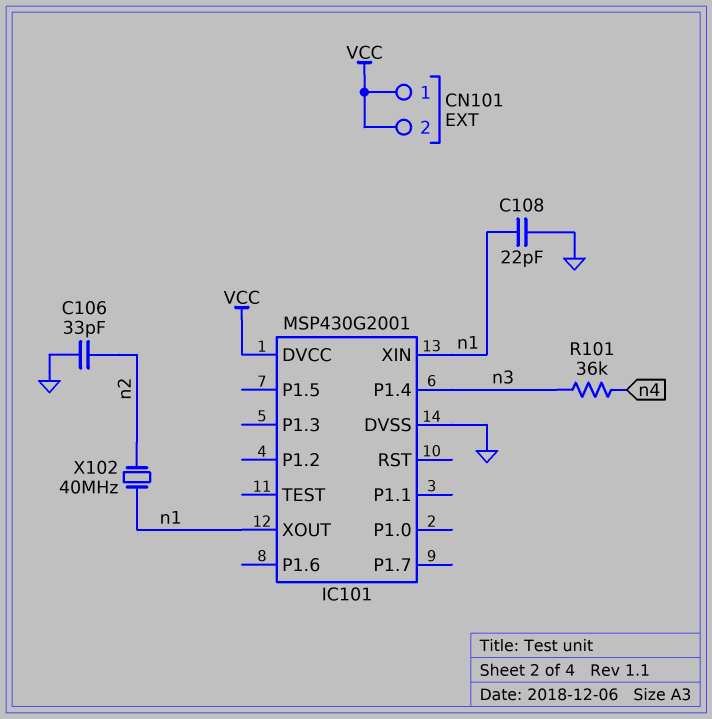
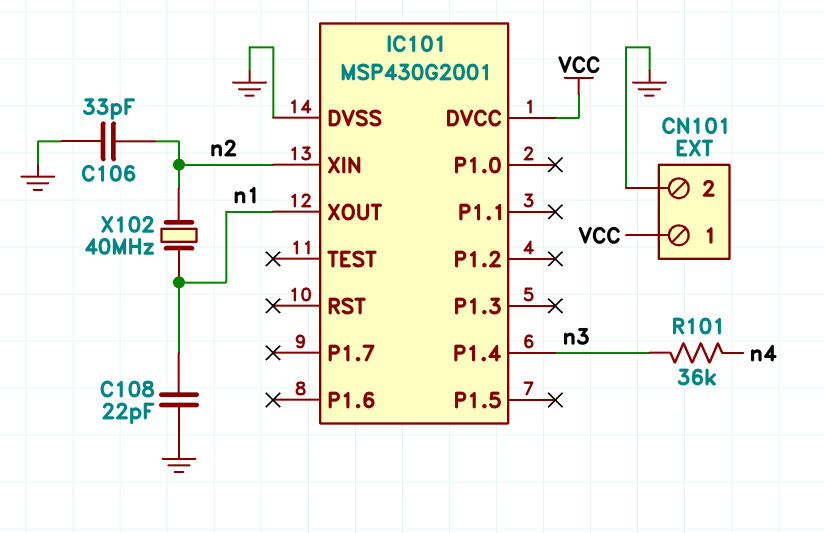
CN101 pin 2: VCC -> GND
IC101 pin XIN: n1 -> n2

